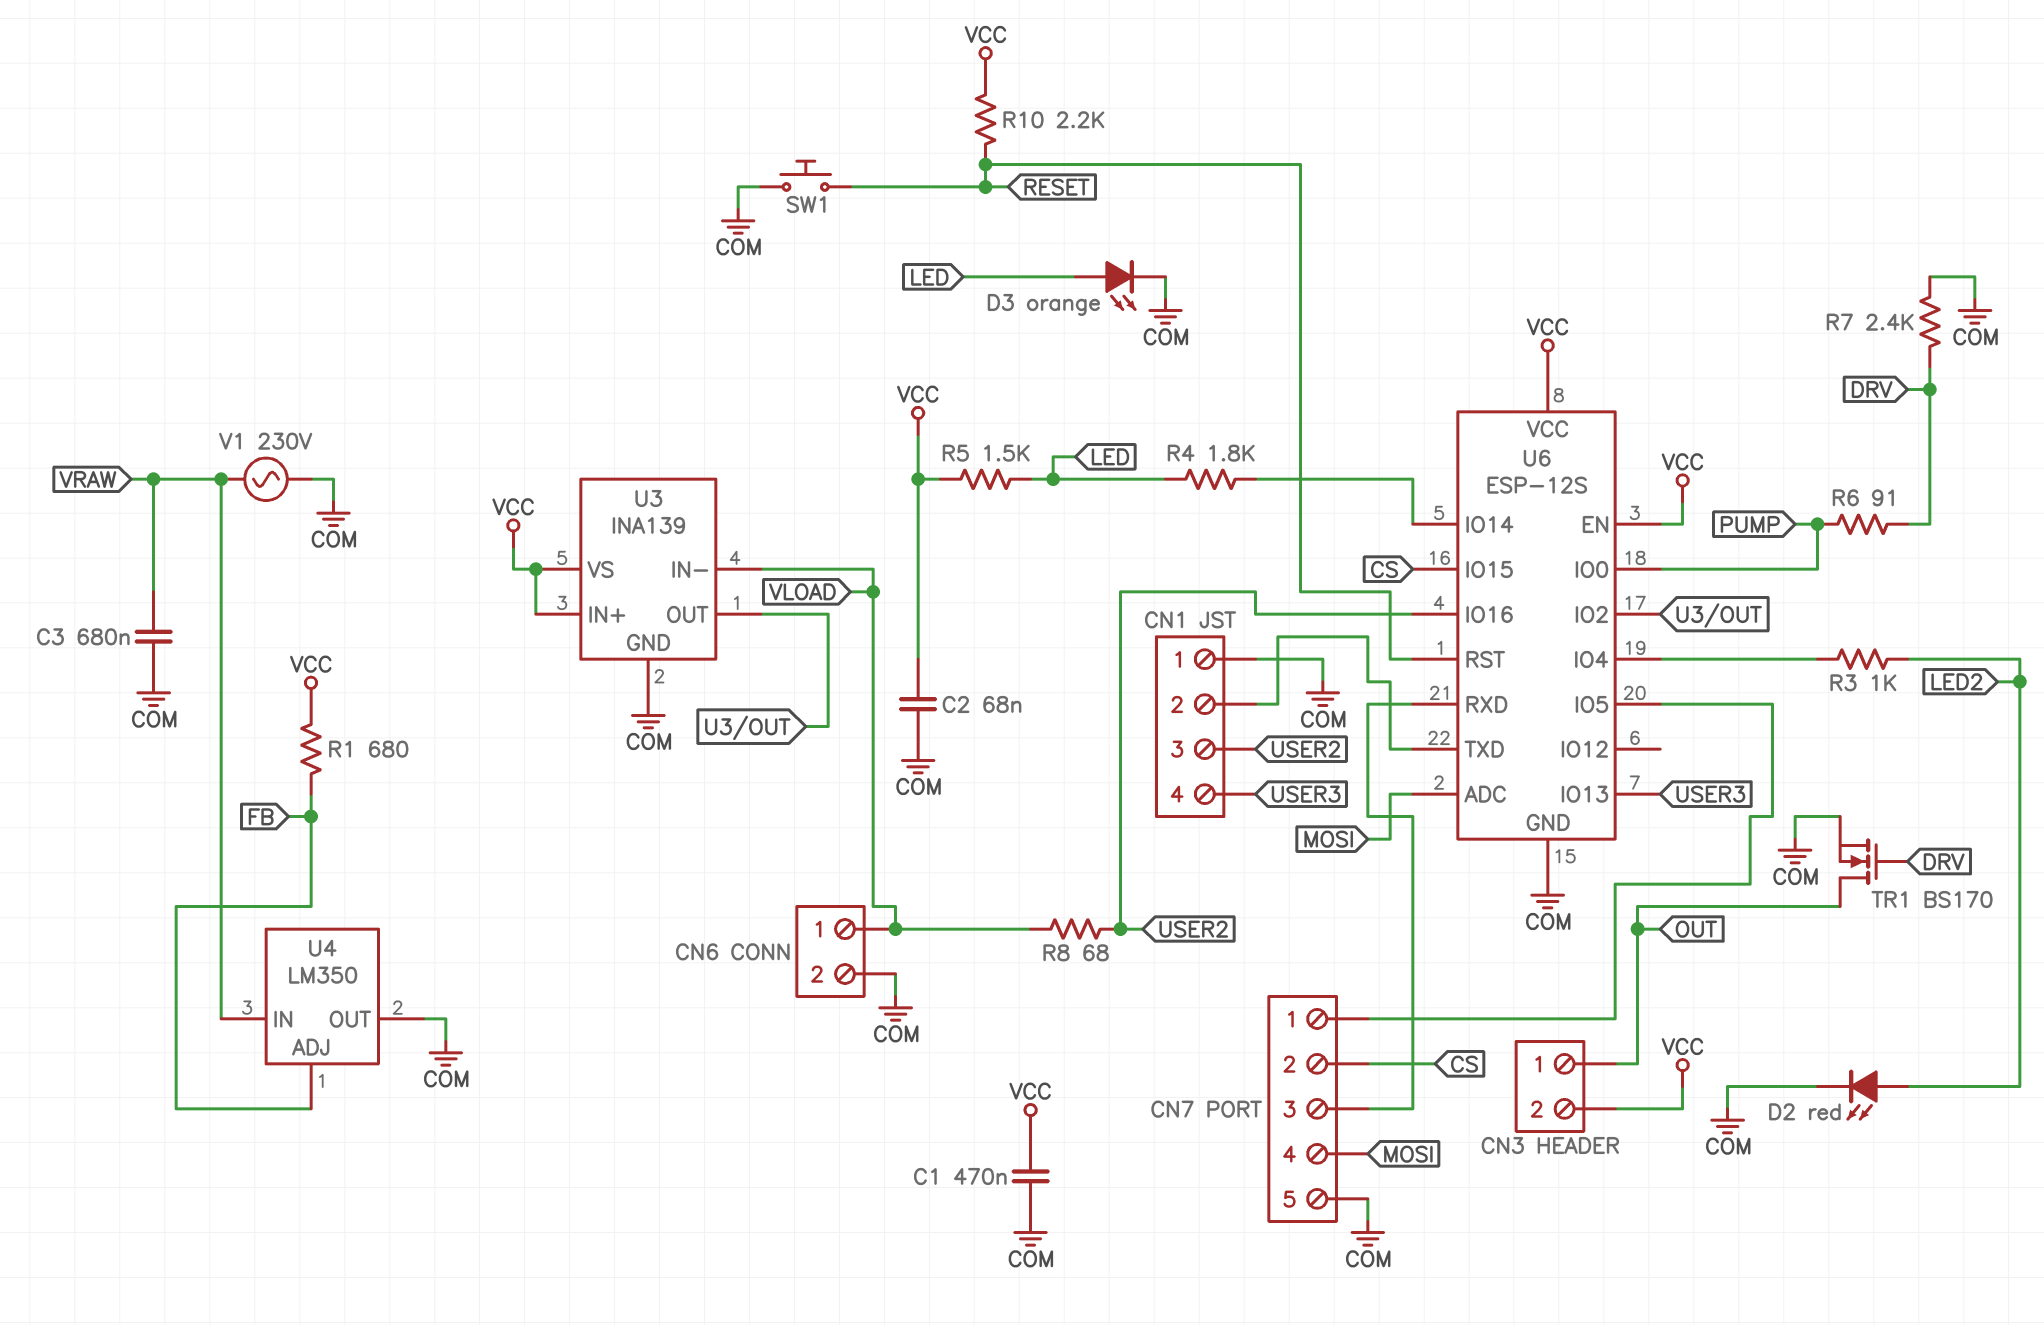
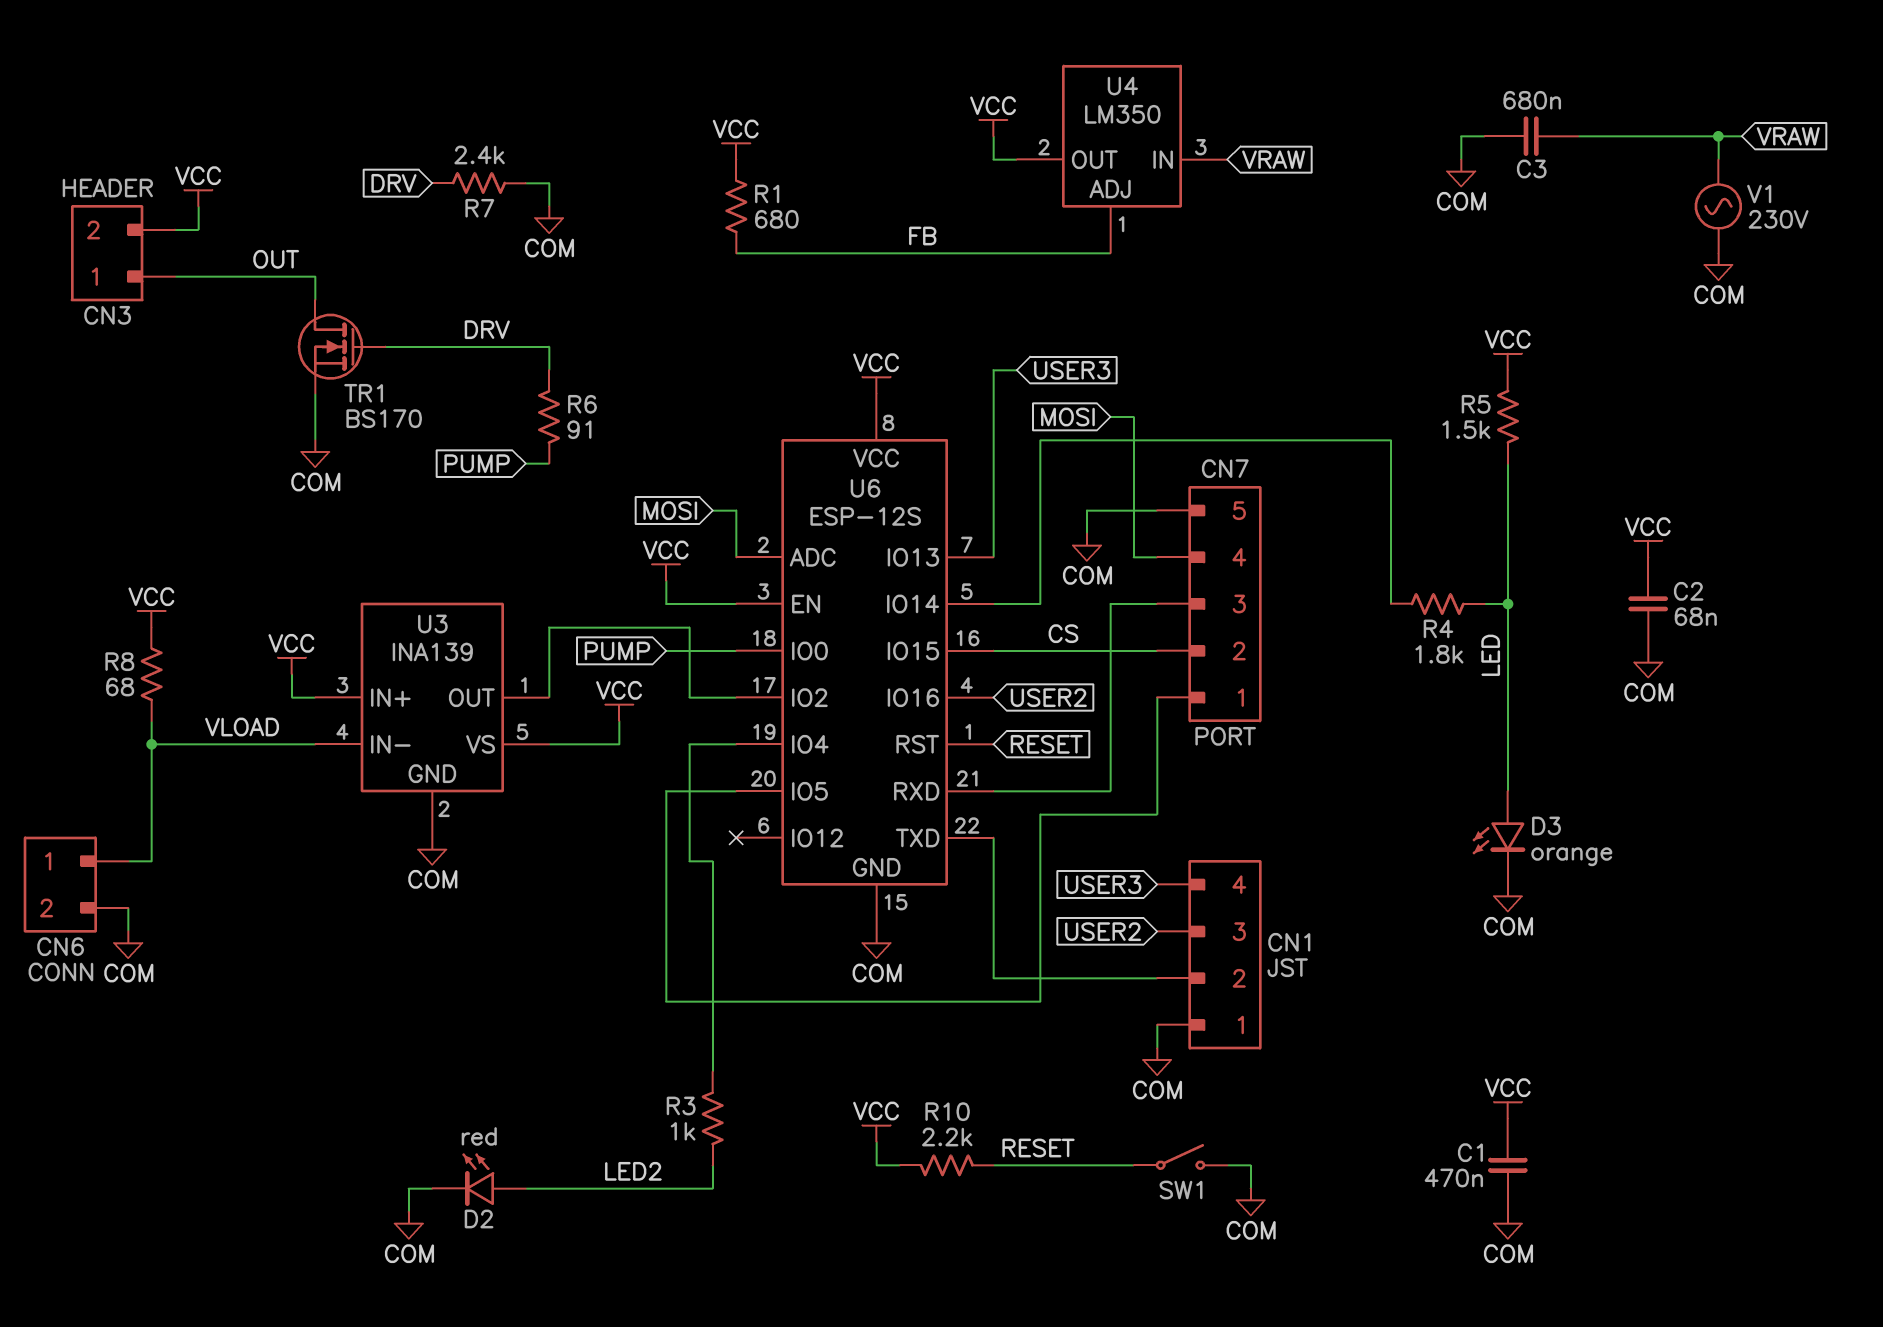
R8: 68 (USER2, VLOAD) -> 68 (VCC, VLOAD)
SW1: button (COM, RESET) -> switch (COM, RESET)
U4 pin OUT: COM -> VCC

